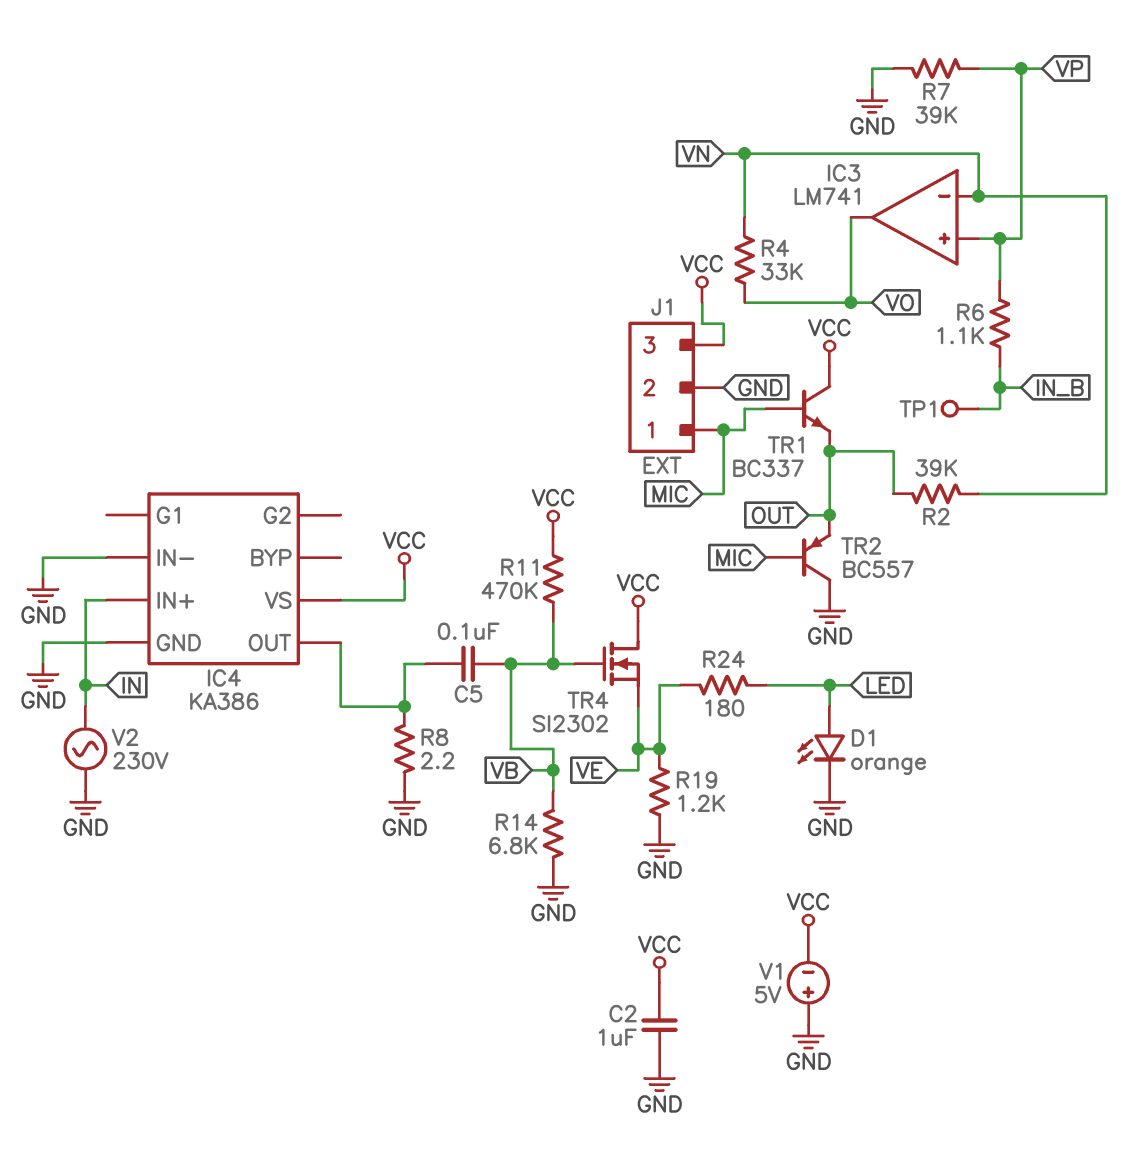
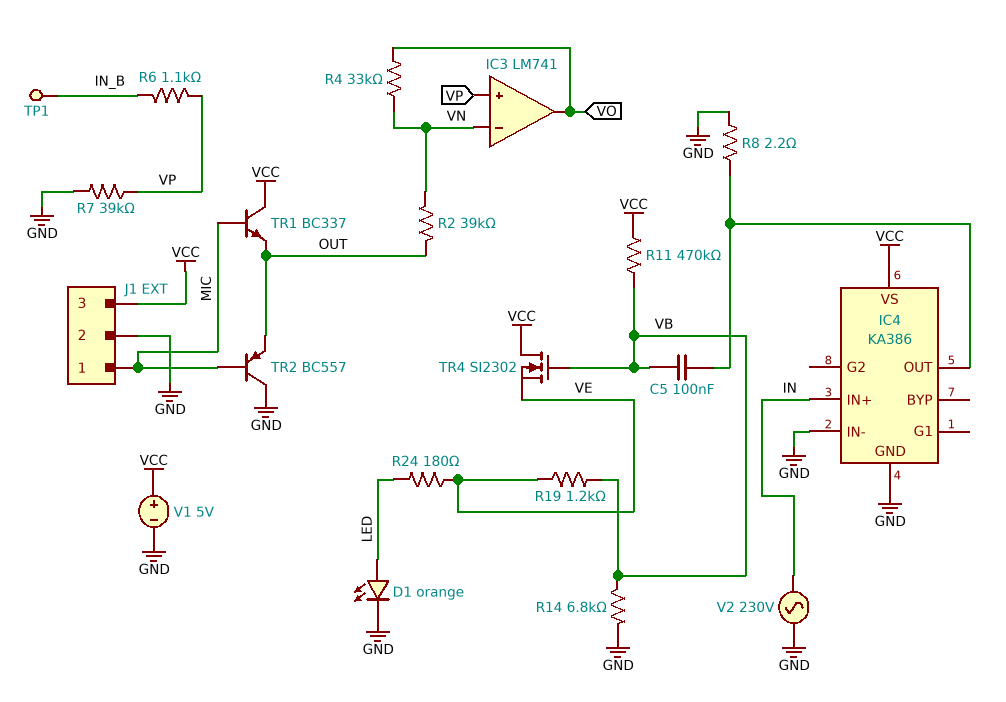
C2: 1uF (GND, VCC) -> none
R19: 1.2k (GND, VE) -> 1.2k (VB, VE)
V1: 5V (plus GND, minus VCC) -> 5V (plus VCC, minus GND)

